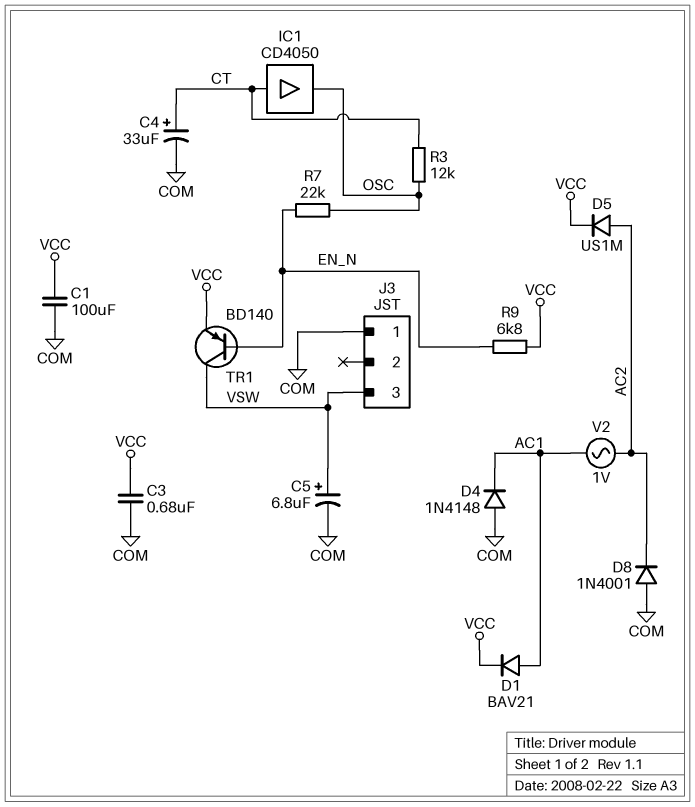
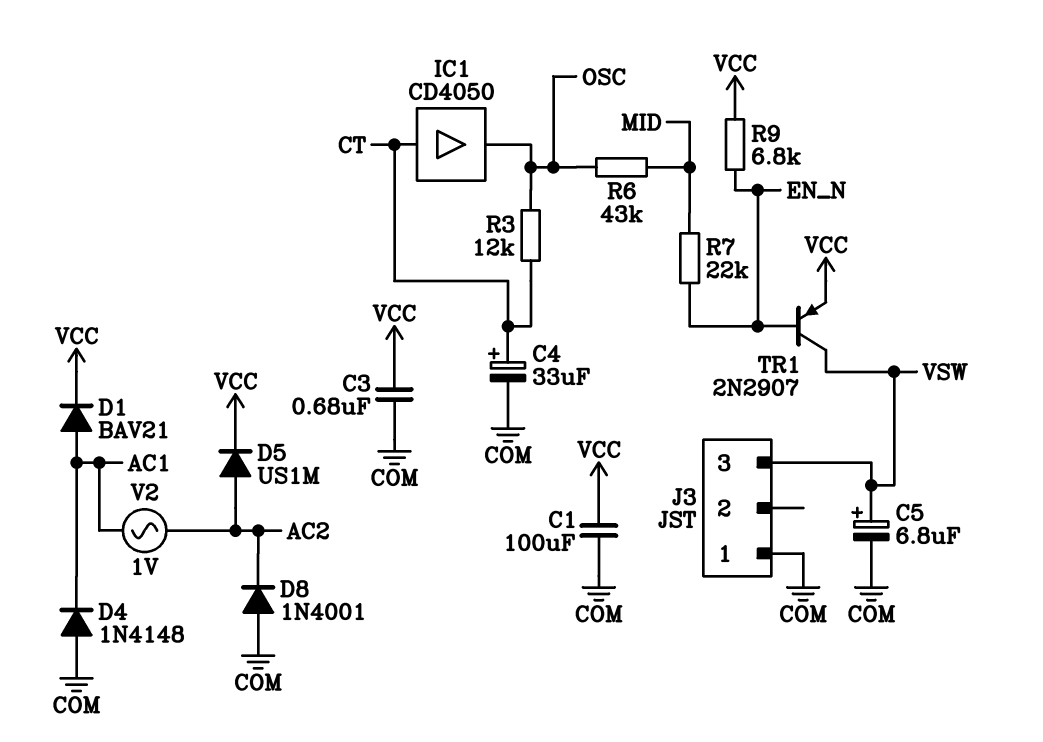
R6: none -> 43k (MID, OSC)
R7: 22k (EN_N, OSC) -> 22k (EN_N, MID)
TR1: PNP BD140 (B EN_N, C VSW, E VCC) -> PNP 2N2907 (B EN_N, C VSW, E VCC)

